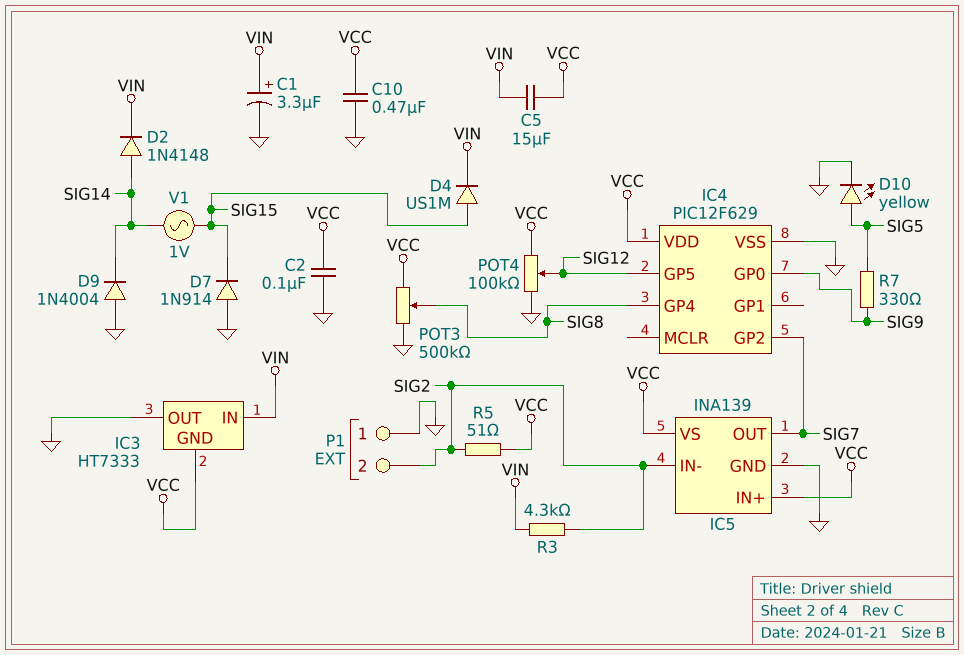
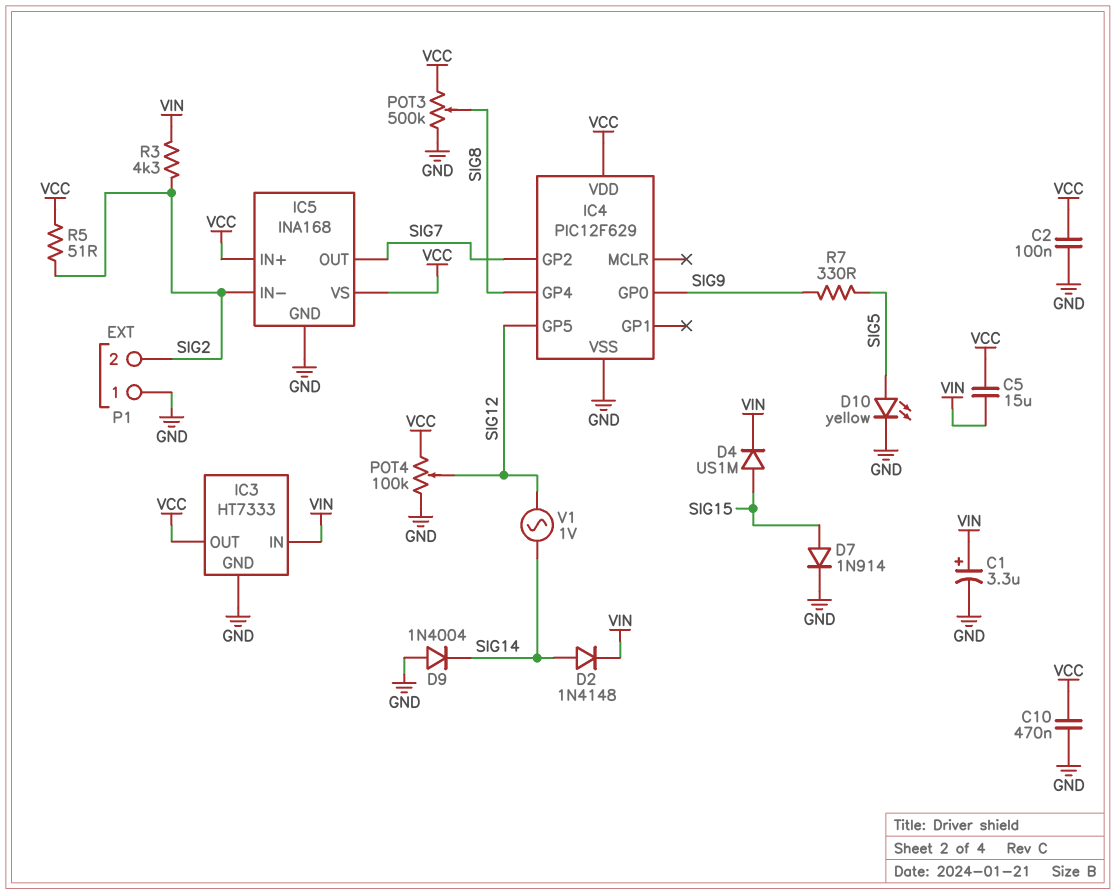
D7: diode 1N914 (A GND, K SIG15) -> diode 1N914 (A SIG15, K GND)
IC3 pin GND: VCC -> GND
IC3 pin OUT: GND -> VCC
IC5: INA139 -> INA168
V1: AC 1V (SIG14, SIG15) -> AC 1V (SIG12, SIG14)

